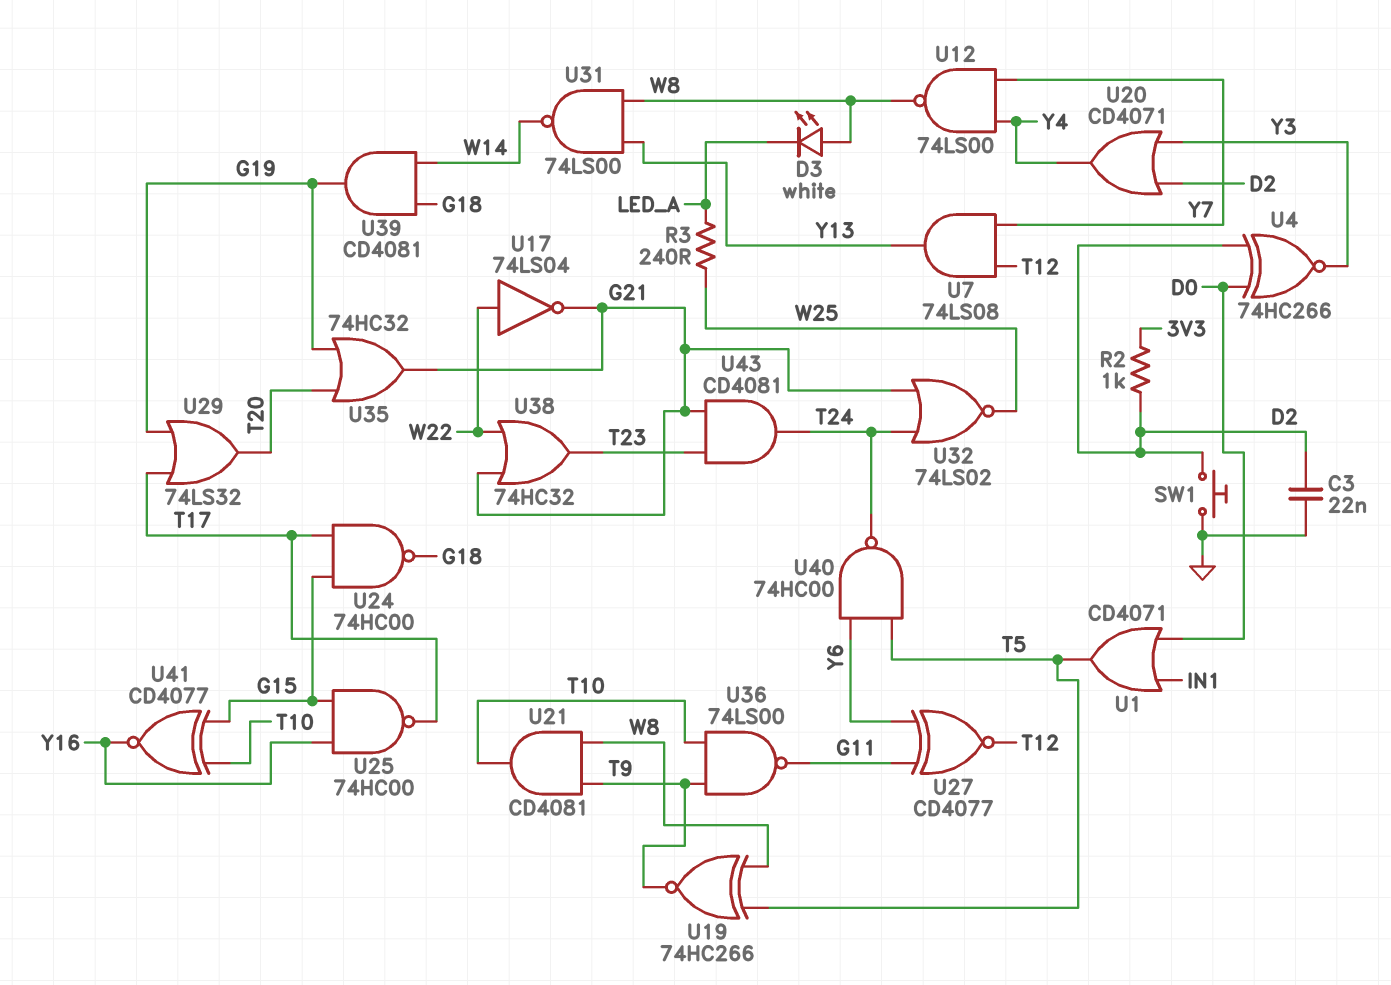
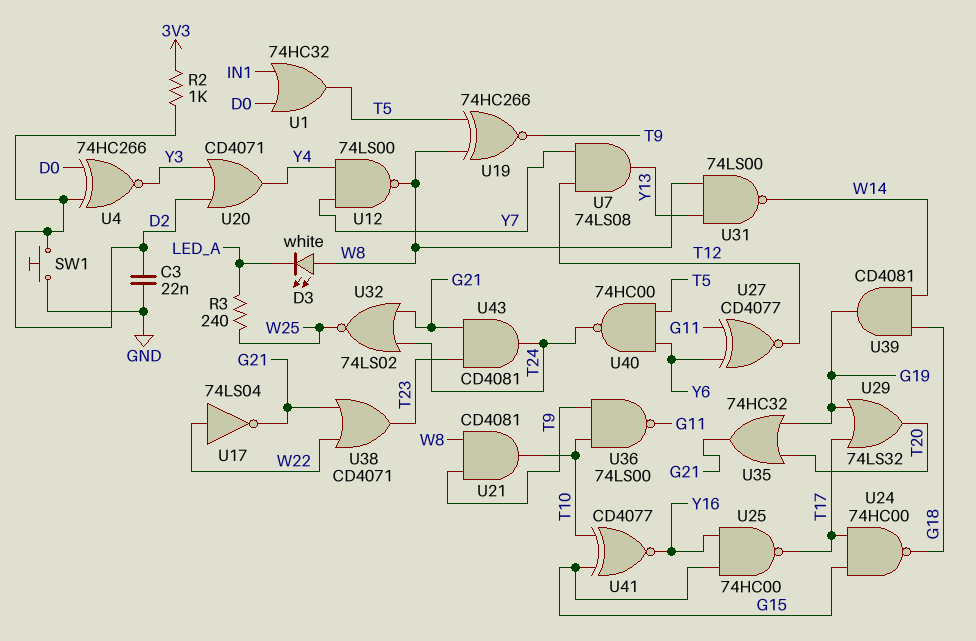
U1: OR CD4071 (in D0, in IN1, out T5) -> OR 74HC32 (in D0, in IN1, out T5)
U38: OR 74HC32 (in G21, in W22, out T23) -> OR CD4071 (in G21, in W22, out T23)

